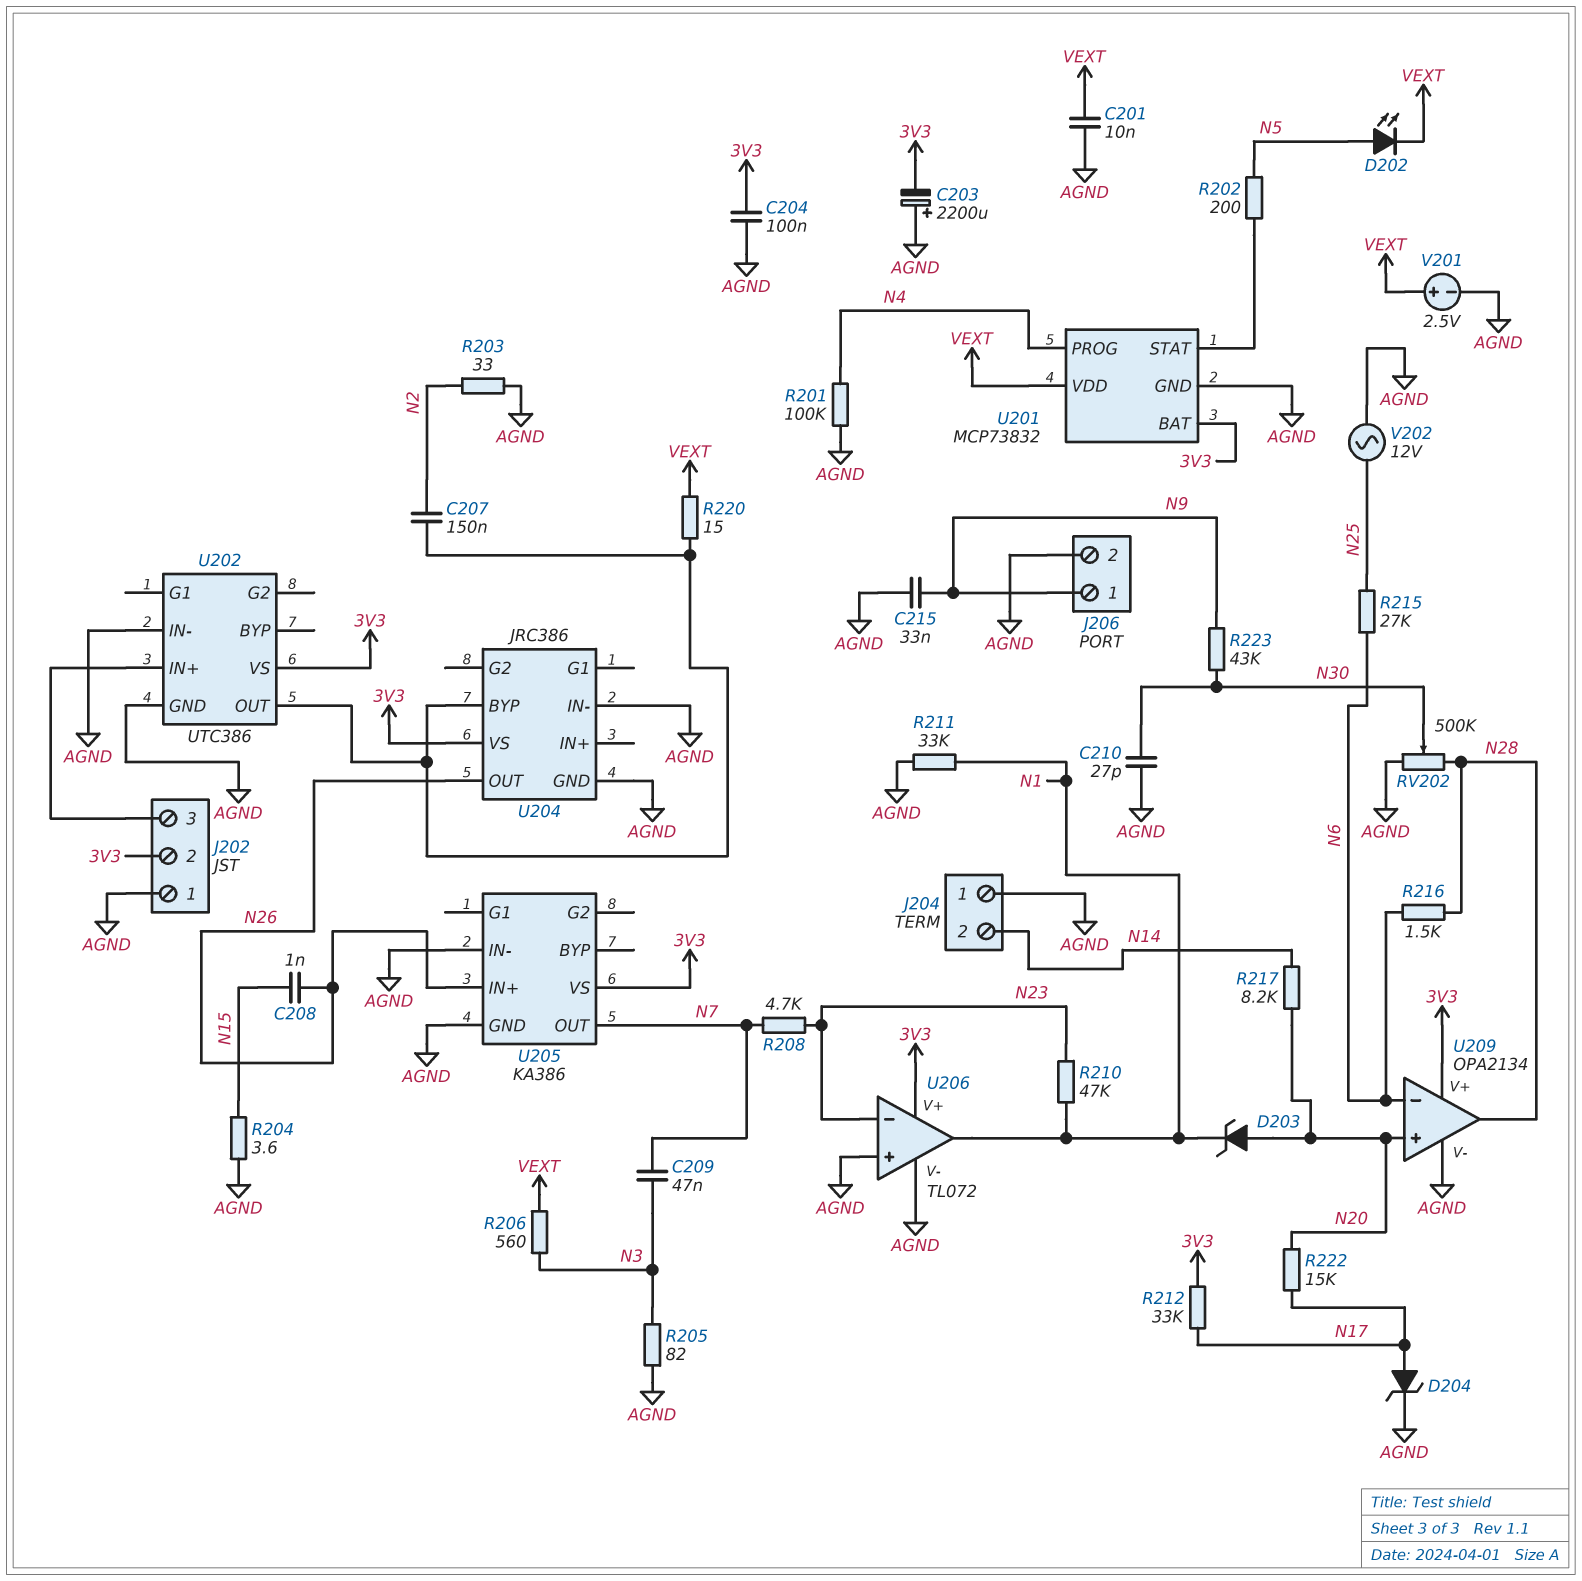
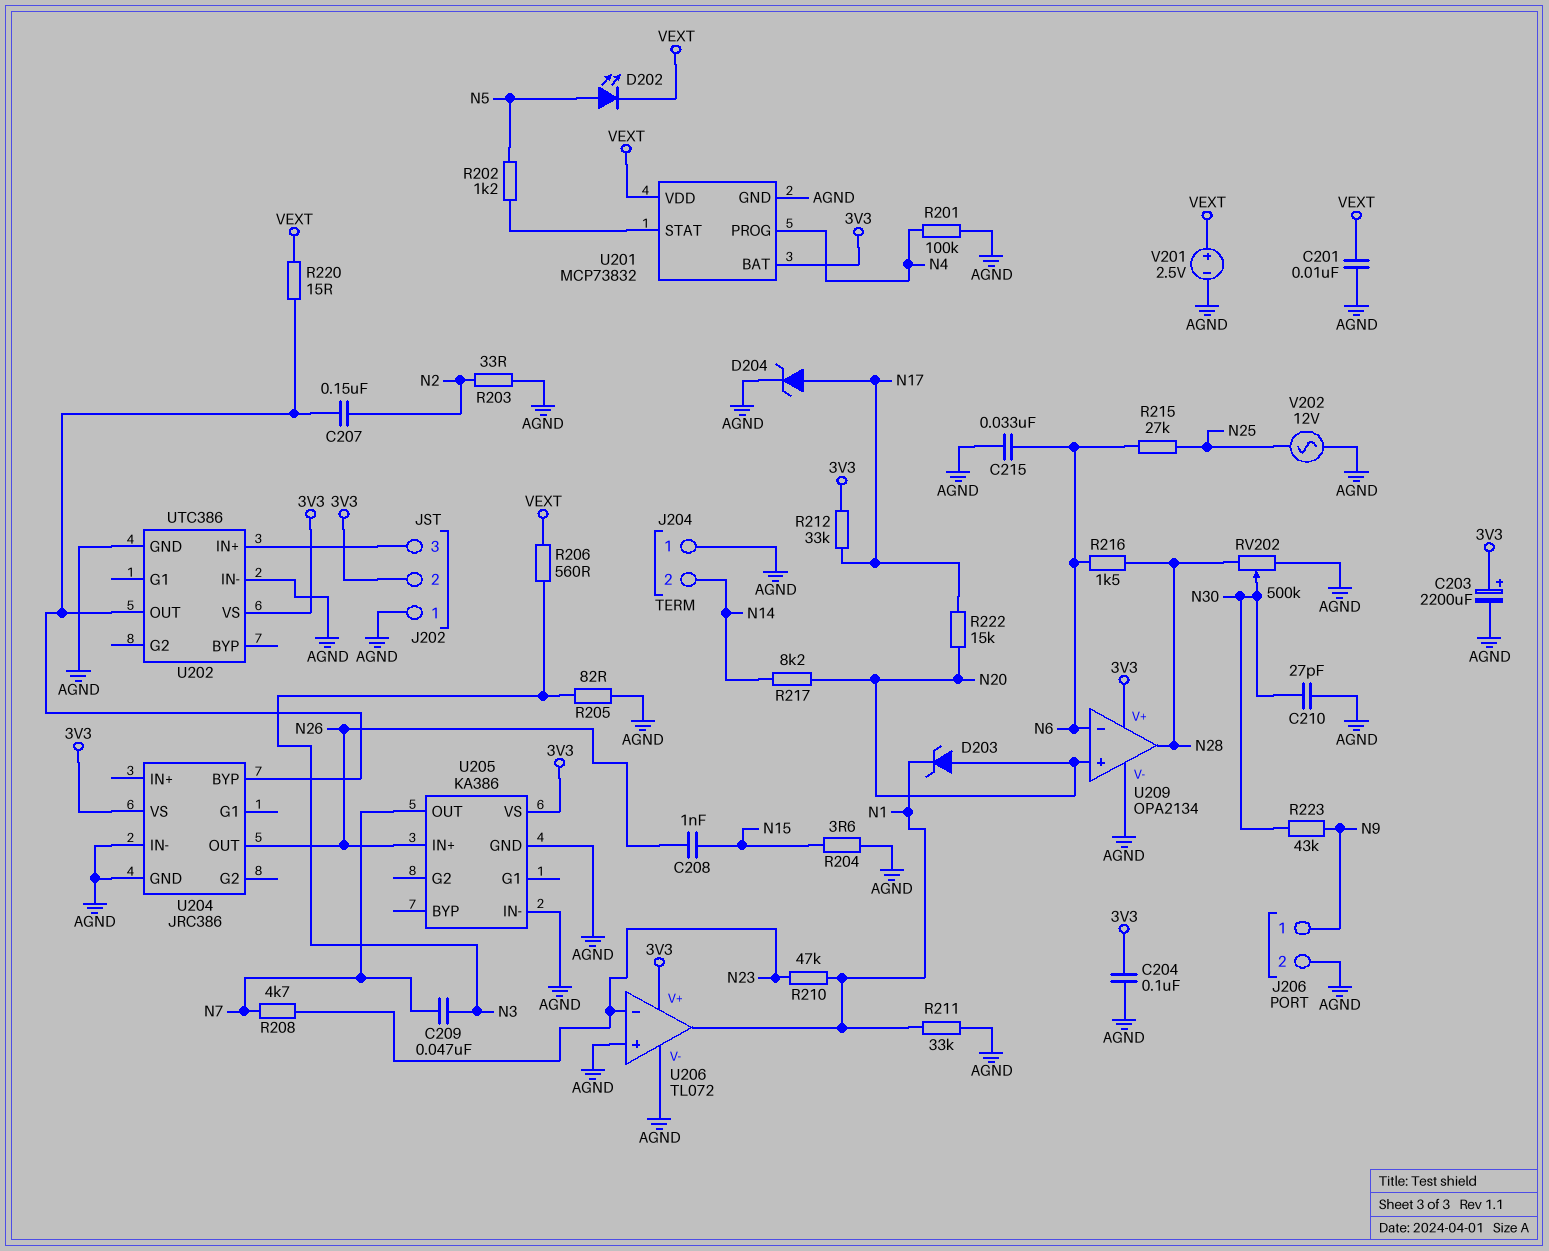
C203: 2200uF (plus AGND, minus 3V3) -> 2200uF (plus 3V3, minus AGND)
C215: 33nF (AGND, N9) -> 33nF (AGND, N6)
R202: 200 (N5, U201/STAT) -> 1.2k (N5, U201/STAT)

